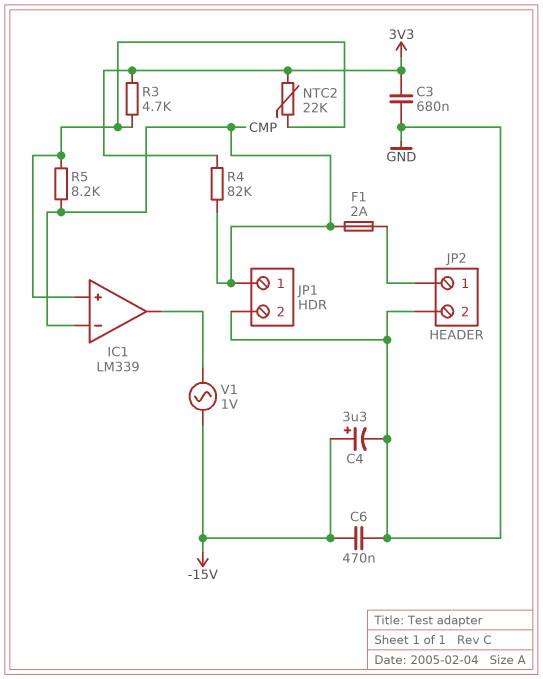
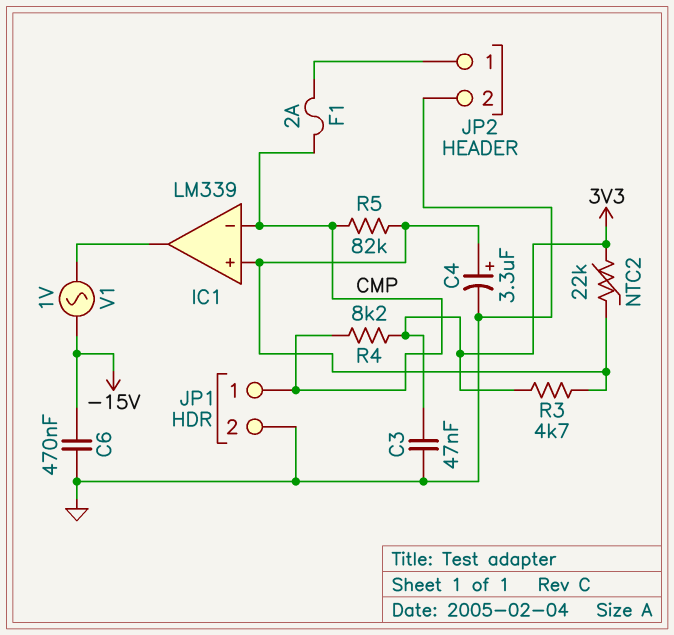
C3: 680nF (3V3, GND) -> 47nF (3V3, GND)
C4: 3.3uF (plus -15V, minus GND) -> 3.3uF (plus IC1/in+, minus GND)
R4: 82k (3V3, CMP) -> 8.2k (3V3, CMP)
R5: 8.2k (CMP, IC1/in+) -> 82k (CMP, IC1/in+)

